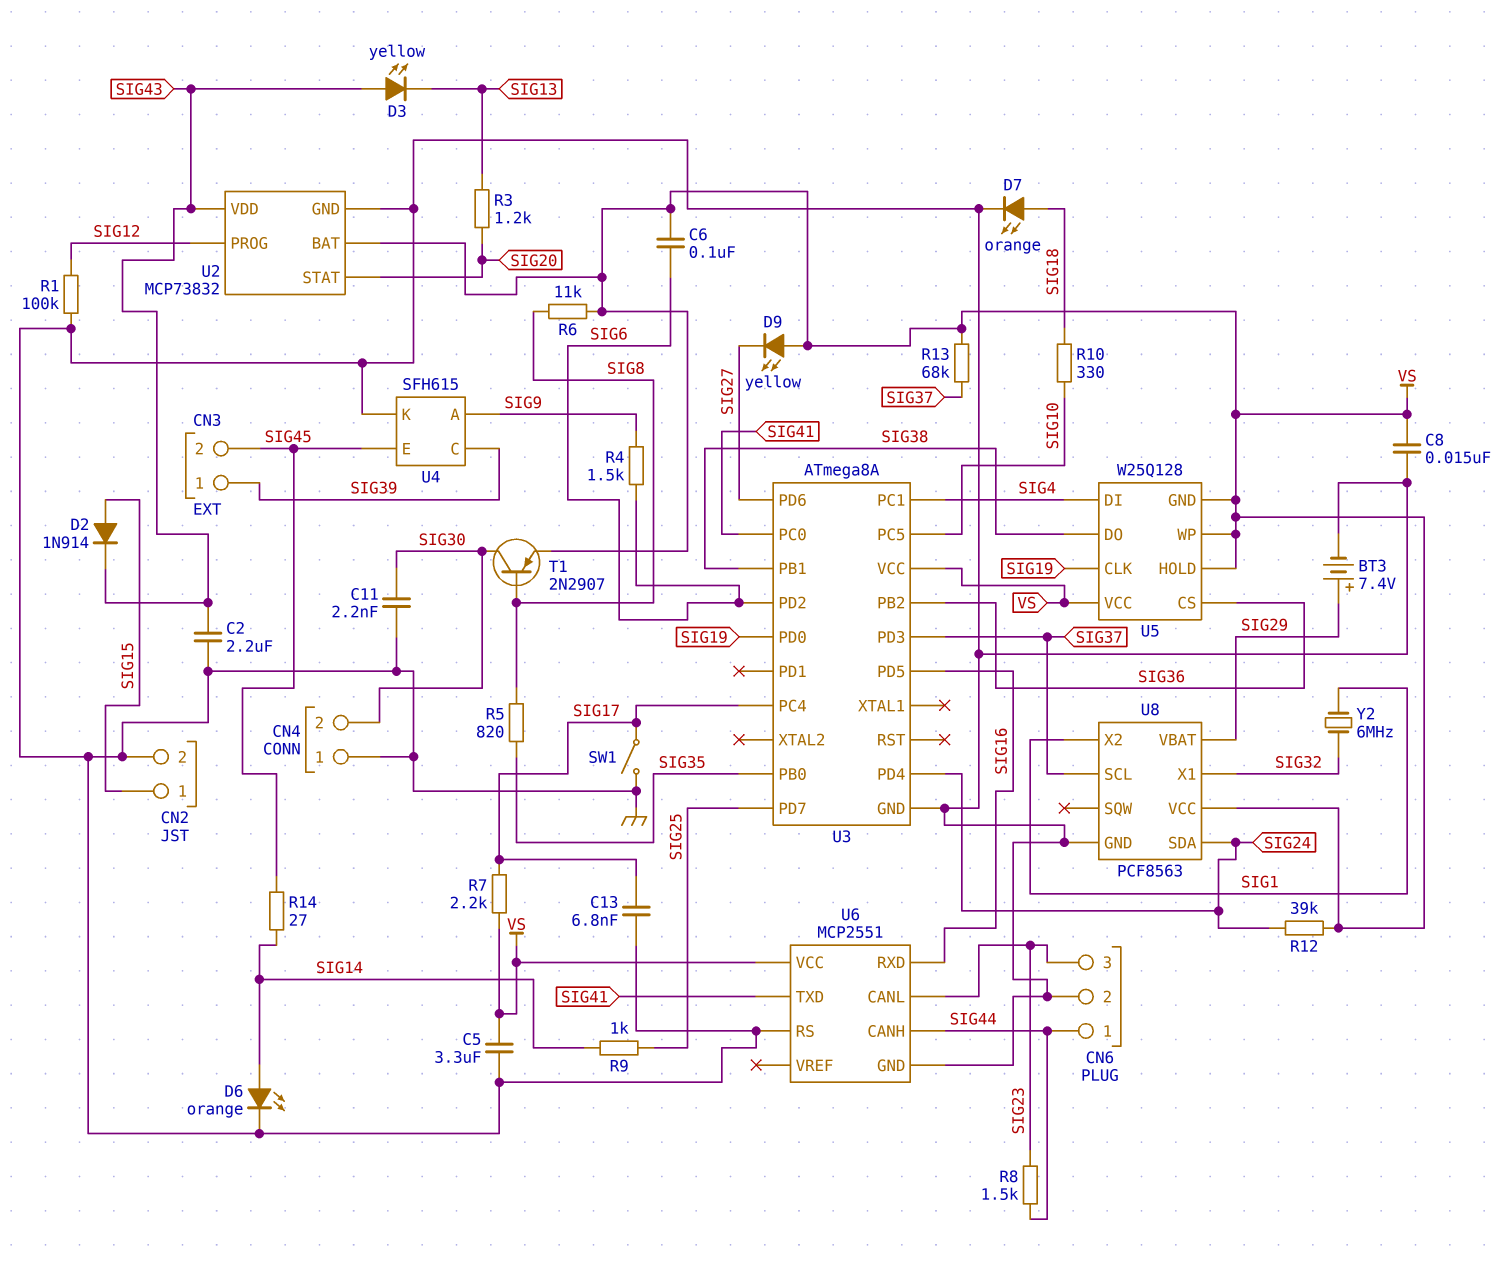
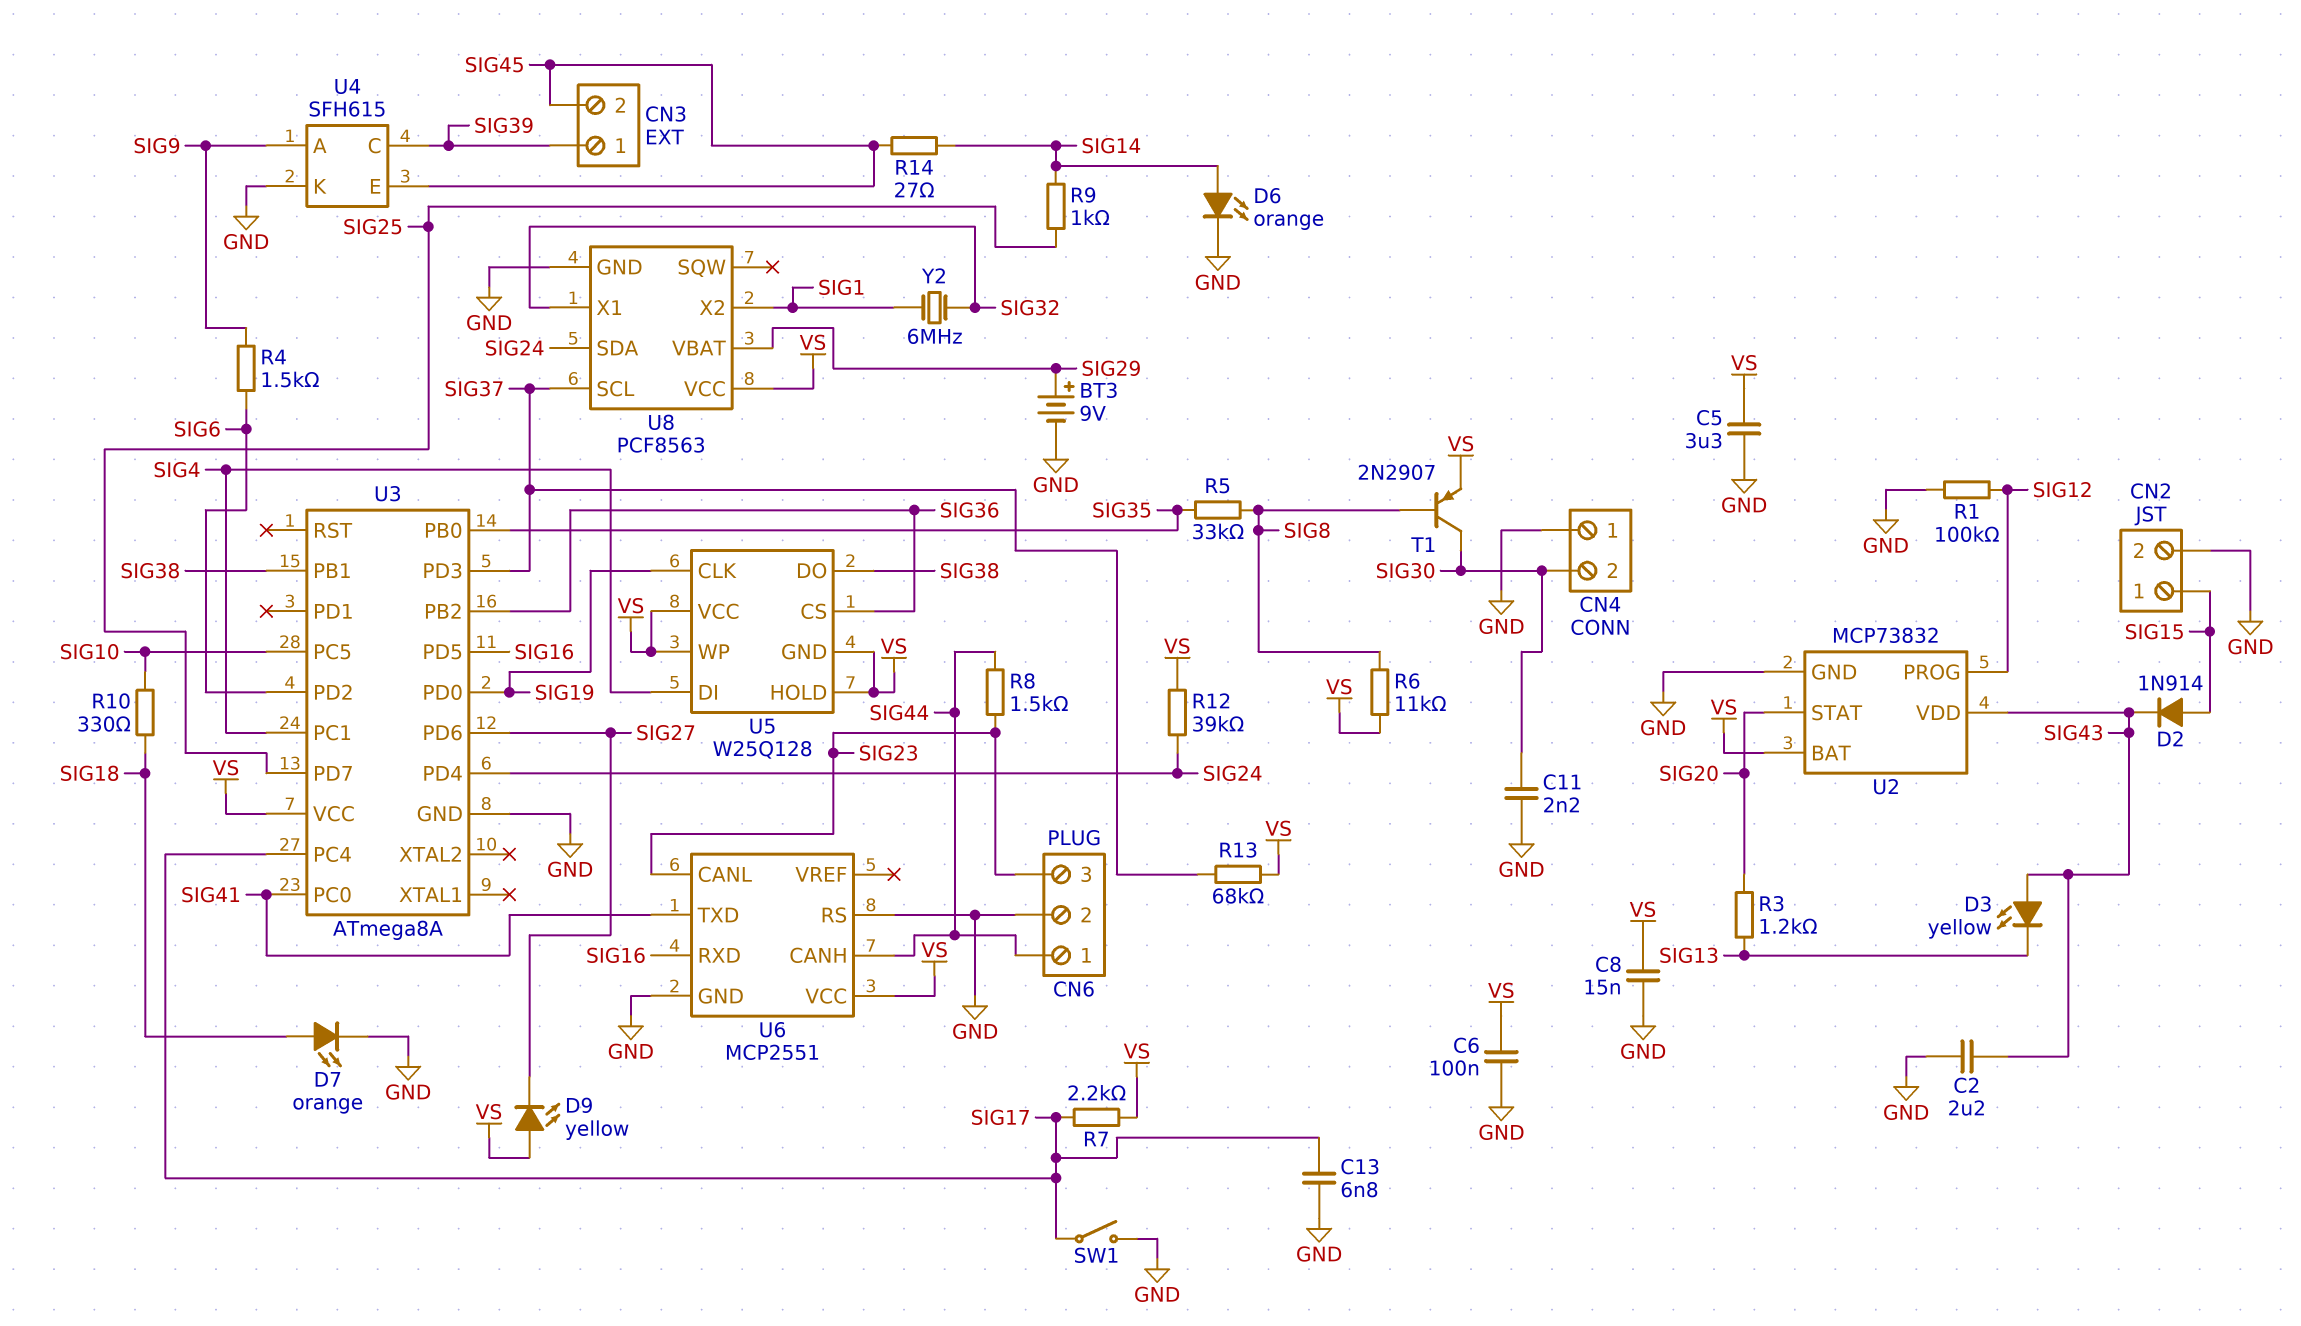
BT3: 7.4V (plus SIG29, minus GND) -> 9V (plus SIG29, minus GND)
C6: 100nF (SIG6, VS) -> 100nF (GND, VS)
R5: 820 (SIG8, SIG35) -> 33k (SIG8, SIG35)

